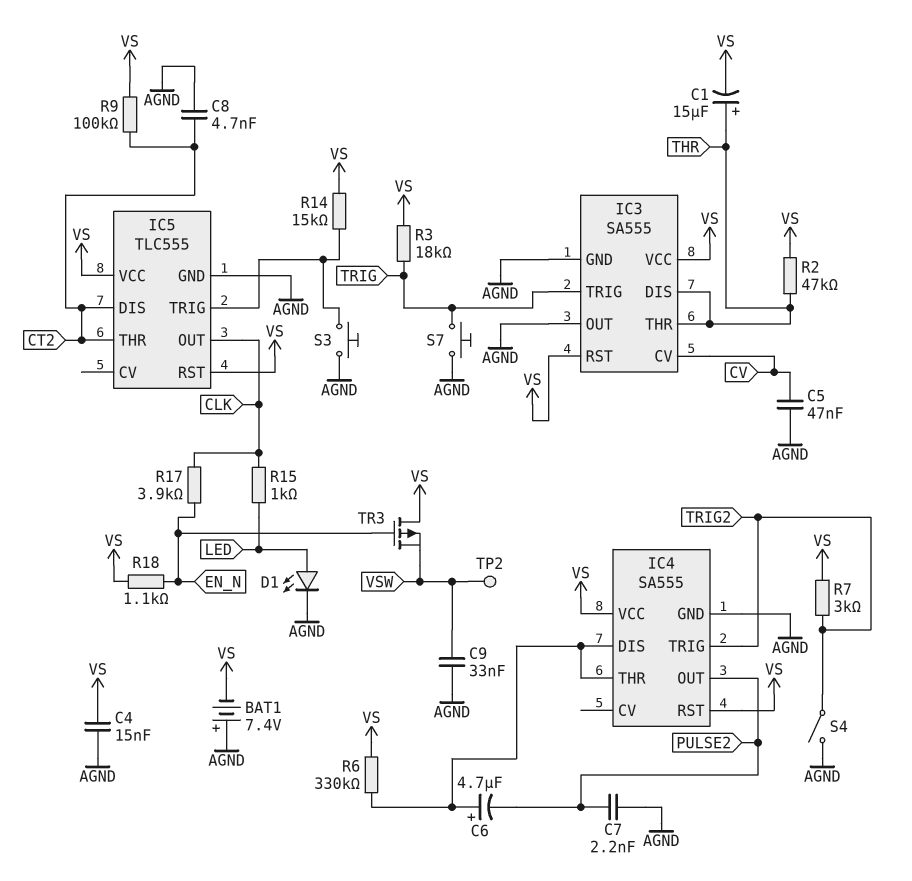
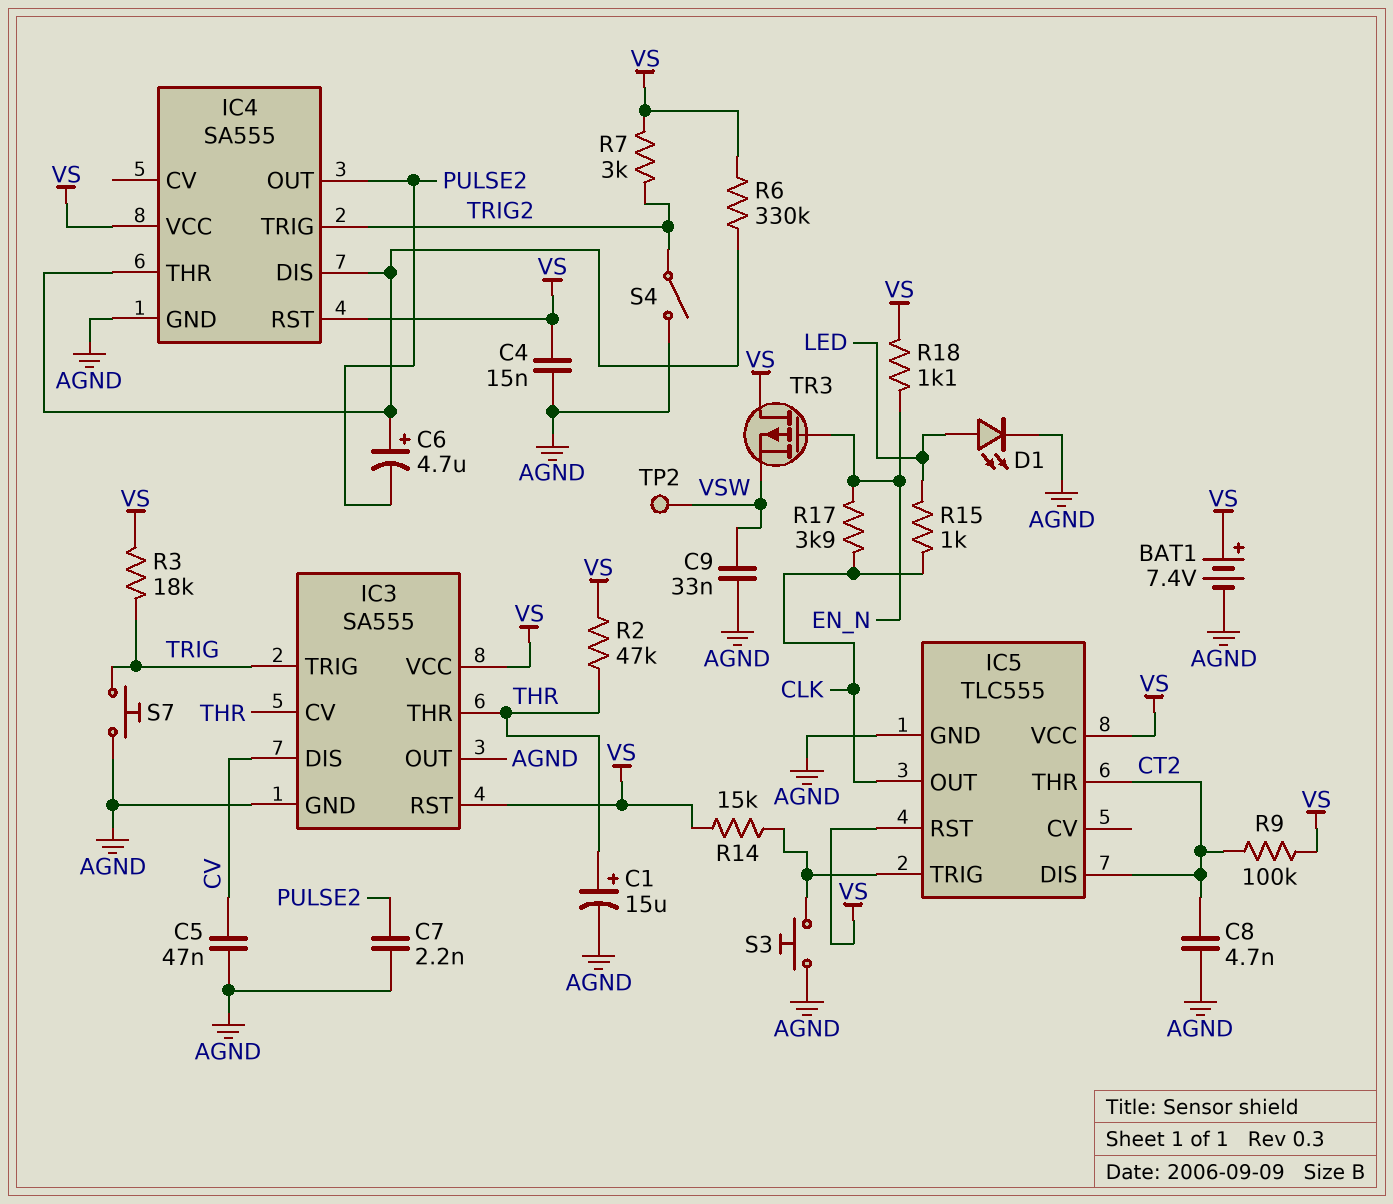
BAT1: 7.4V (plus AGND, minus VS) -> 7.4V (plus VS, minus AGND)
C1: 15uF (plus THR, minus VS) -> 15uF (plus THR, minus AGND)
IC3 pin CV: CV -> THR
IC3 pin DIS: THR -> CV

